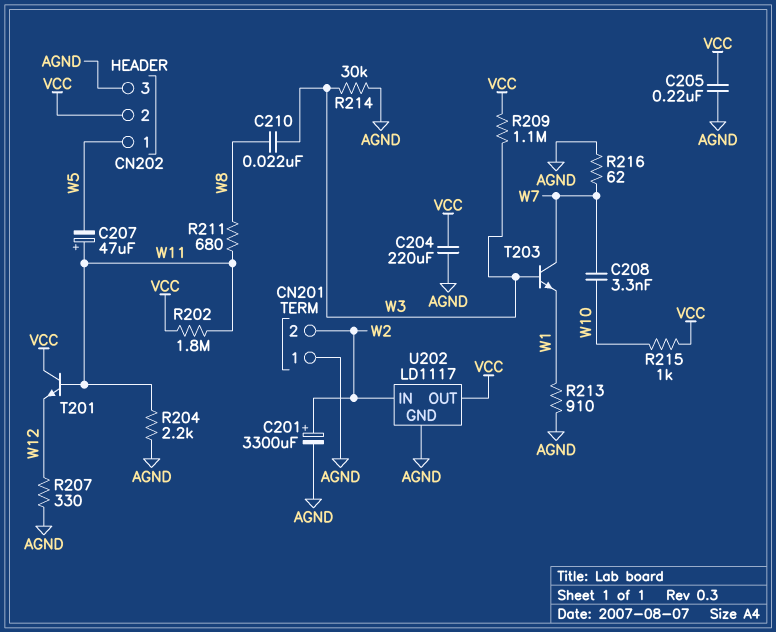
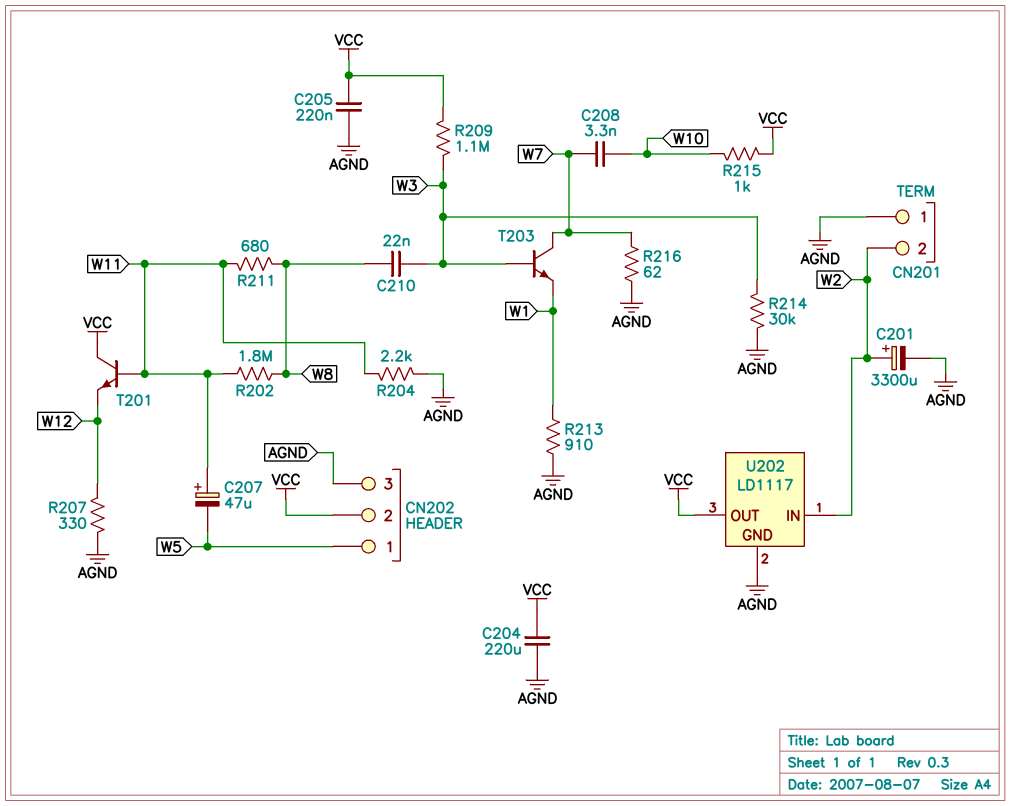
R202: 1.8M (VCC, W11) -> 1.8M (W8, W11)

